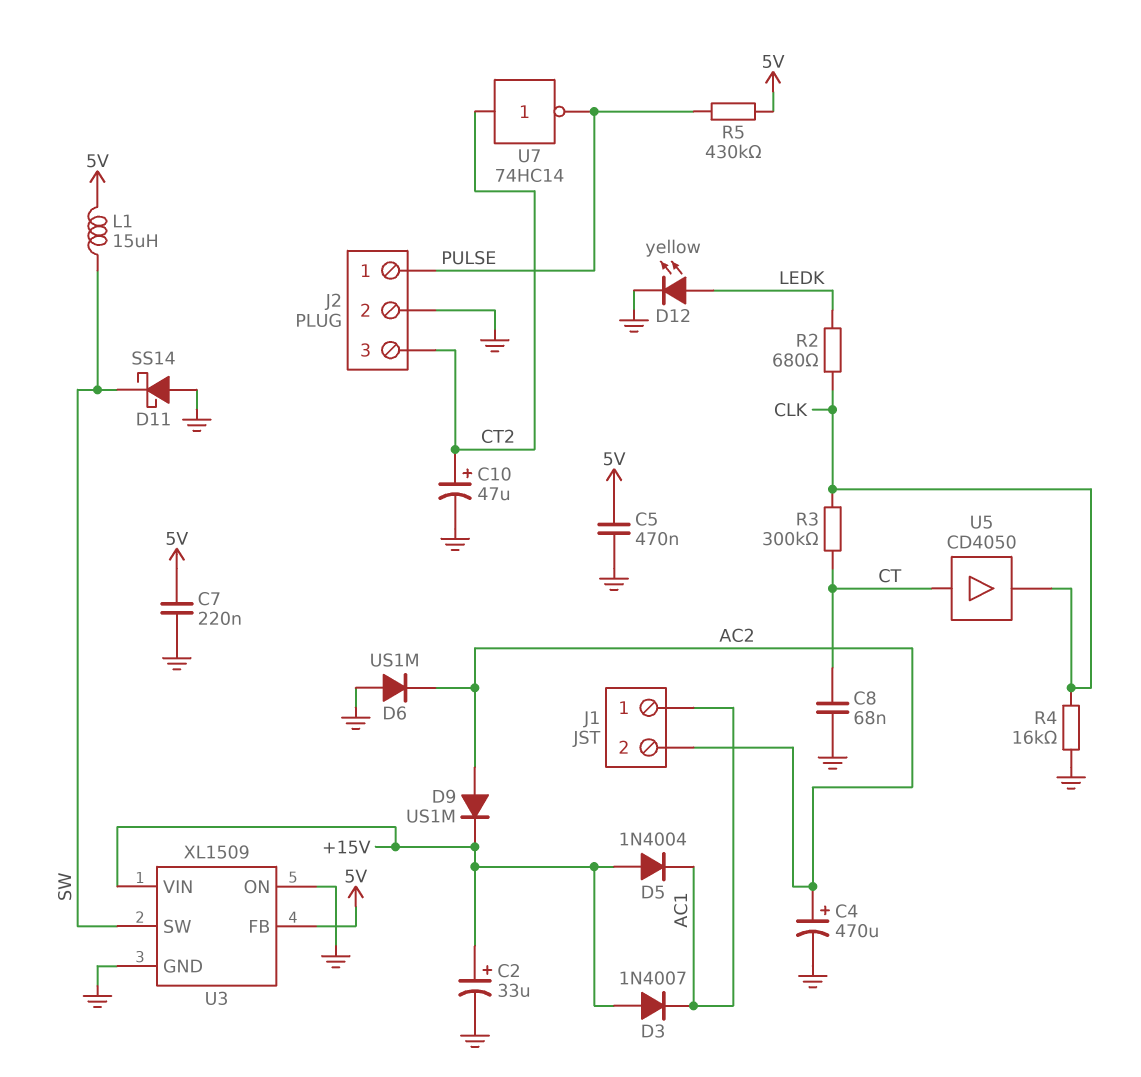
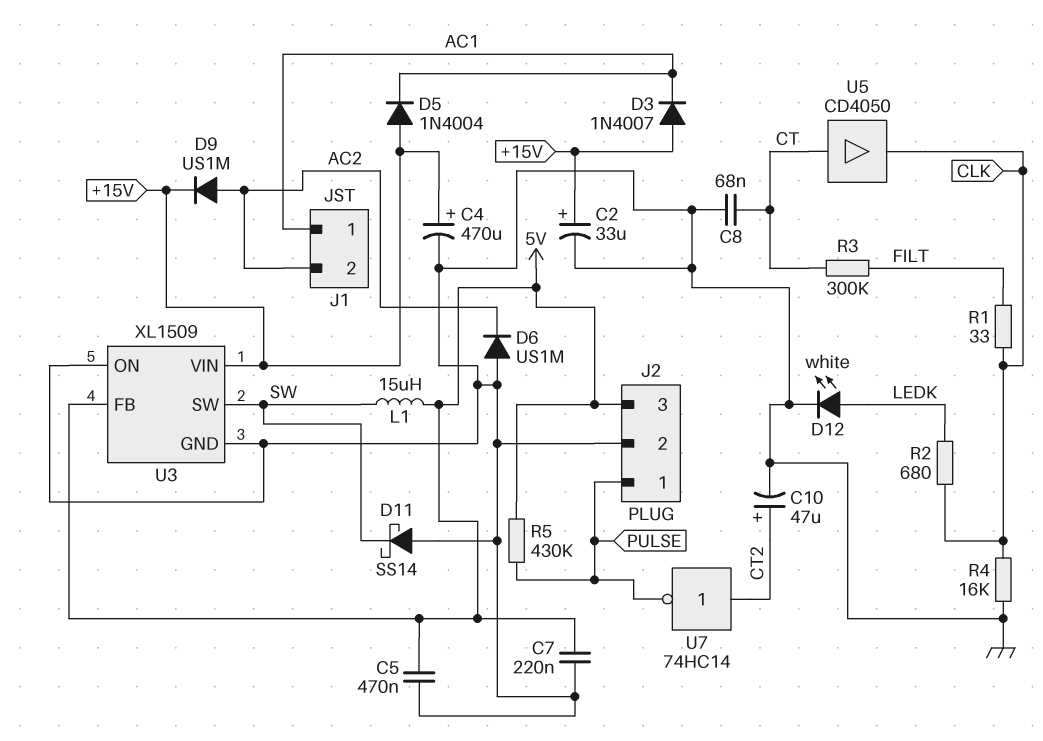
C4: 470uF (plus AC2, minus GND) -> 470uF (plus +15V, minus GND)
D12: LED yellow (A LEDK, K GND) -> LED white (A LEDK, K GND)
J2 pin 3: CT2 -> 5V
R1: none -> 33 (CLK, FILT)
R3: 300k (CLK, CT) -> 300k (CT, FILT)

